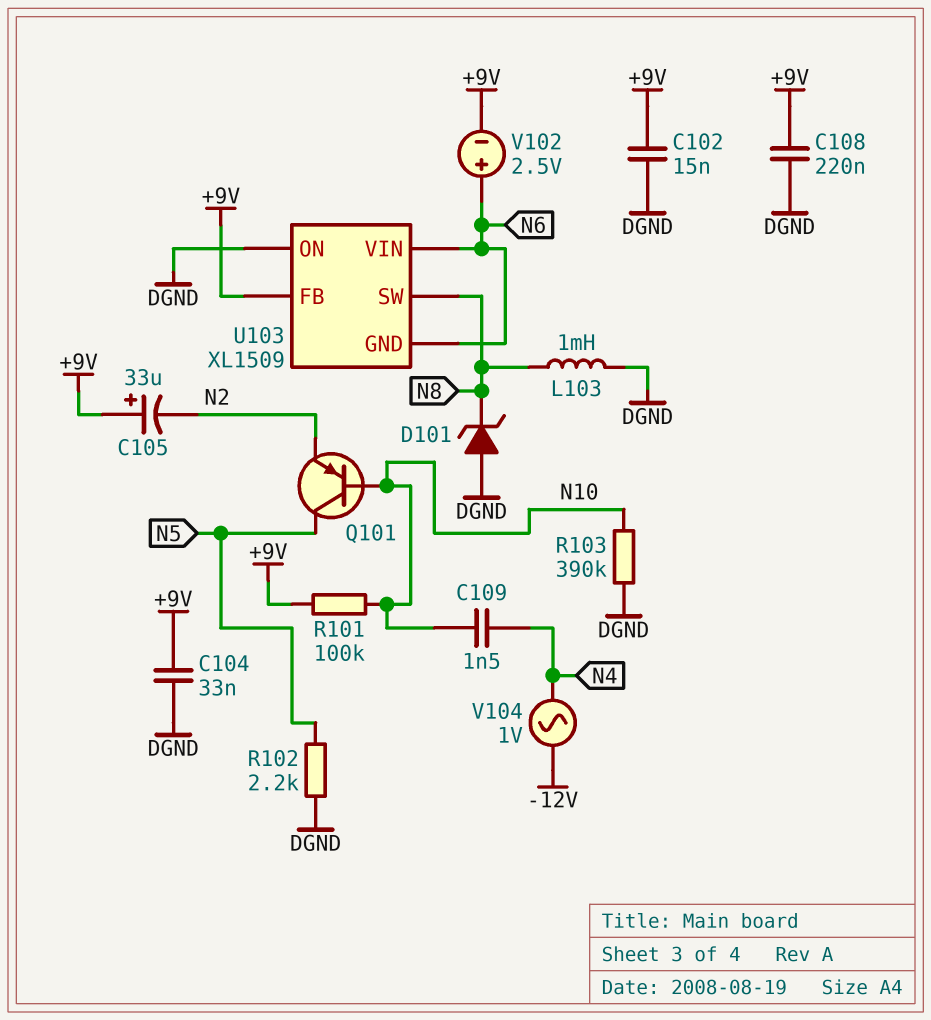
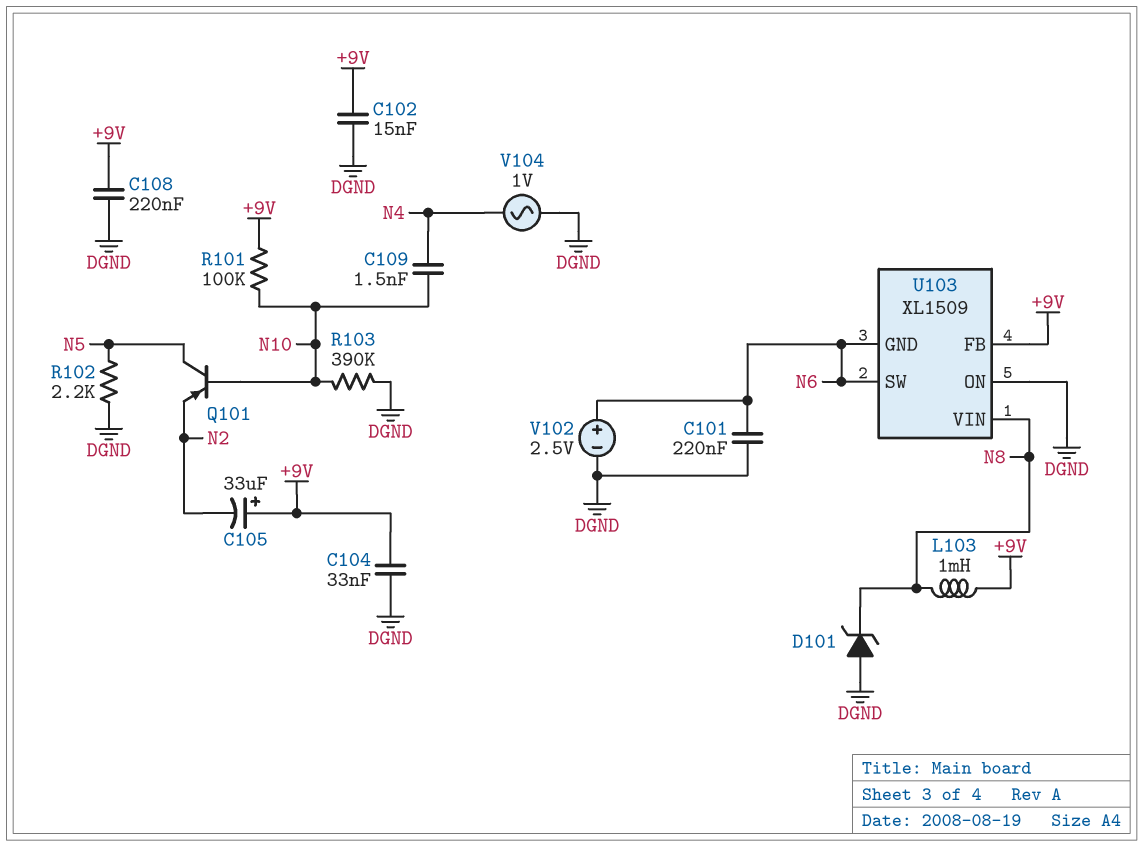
C101: none -> 220nF (DGND, N6)
L103: 1mH (DGND, N8) -> 1mH (+9V, N8)
U103 pin SW: N8 -> N6
U103 pin VIN: N6 -> N8
V102: 2.5V (plus N6, minus +9V) -> 2.5V (plus N6, minus DGND)
V104: AC 1V (-12V, N4) -> AC 1V (DGND, N4)

